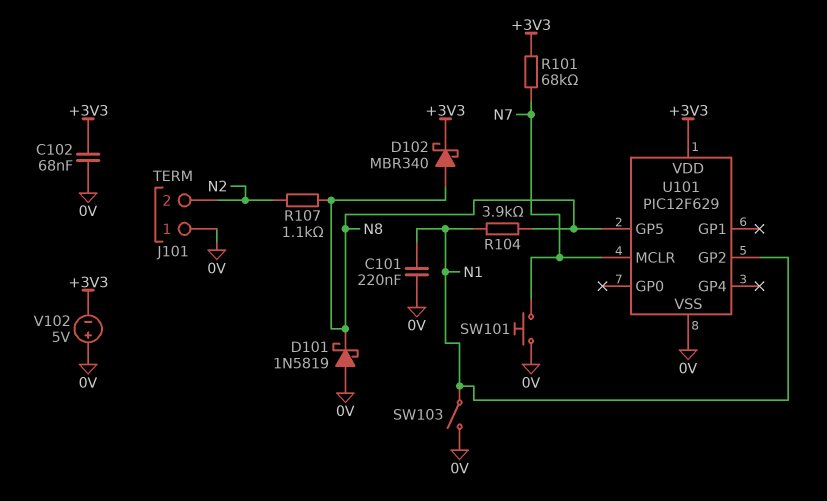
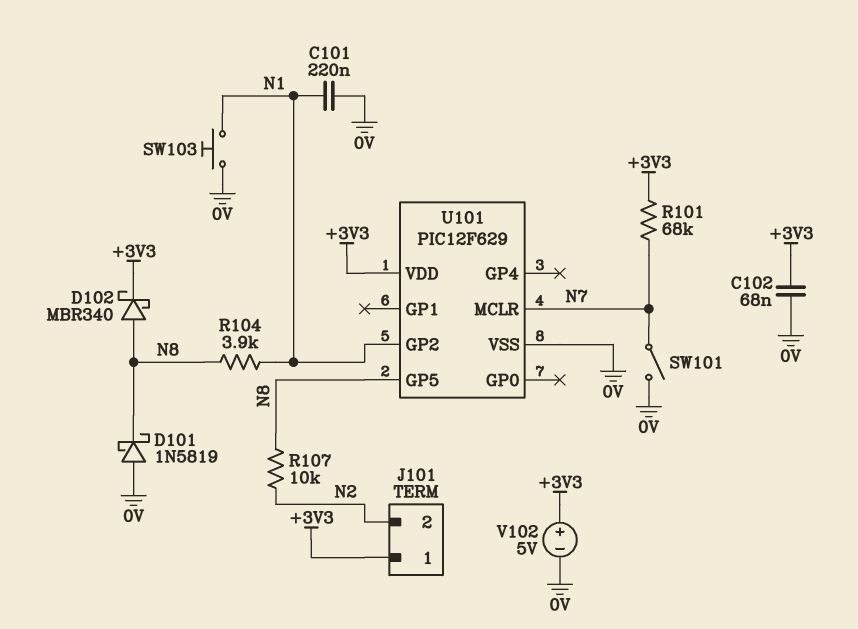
J101 pin 1: 0V -> +3V3
R107: 1.1k (N2, N8) -> 10k (N2, N8)
SW101: button (0V, N7) -> switch (0V, N7)
SW103: switch (0V, N1) -> button (0V, N1)
V102: 5V (plus 0V, minus +3V3) -> 5V (plus +3V3, minus 0V)

